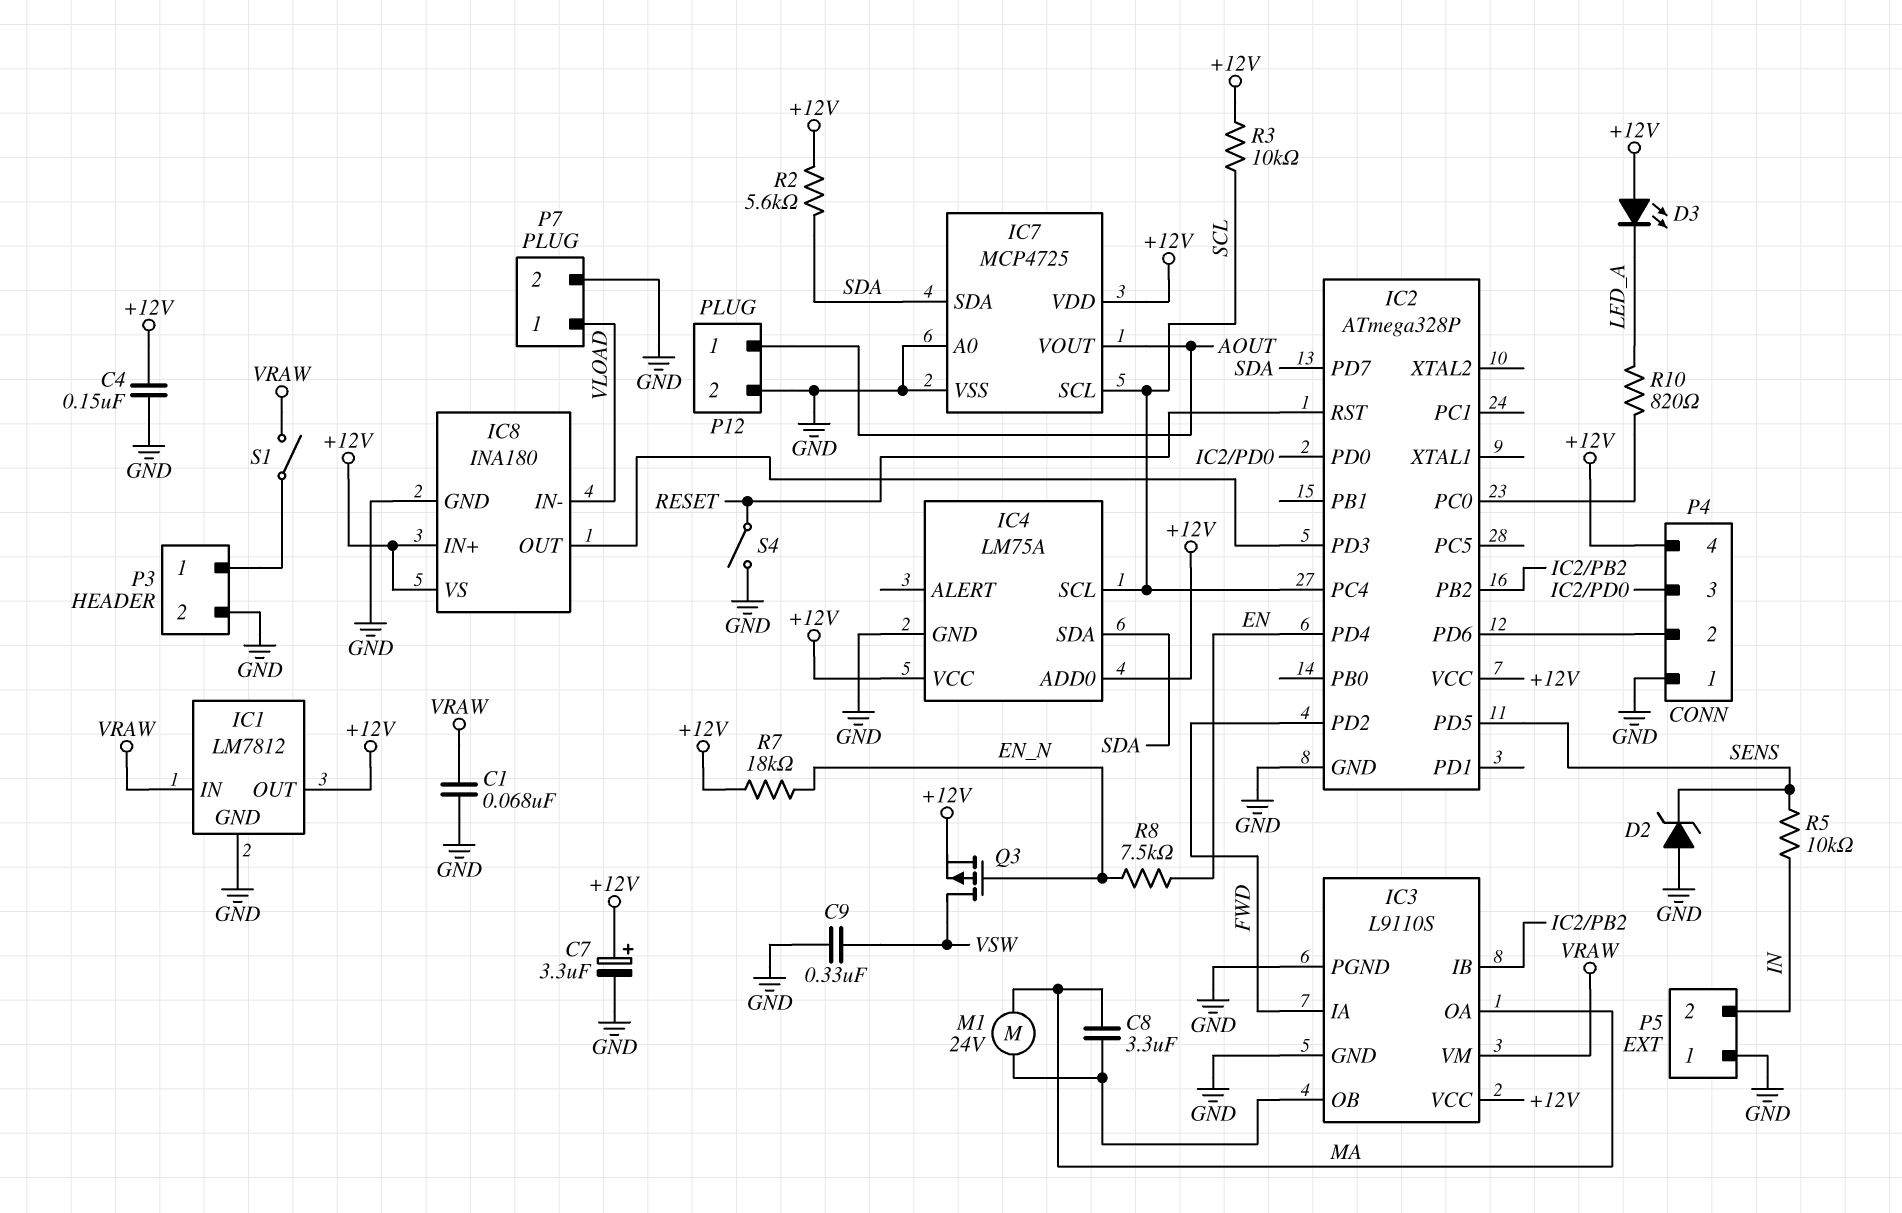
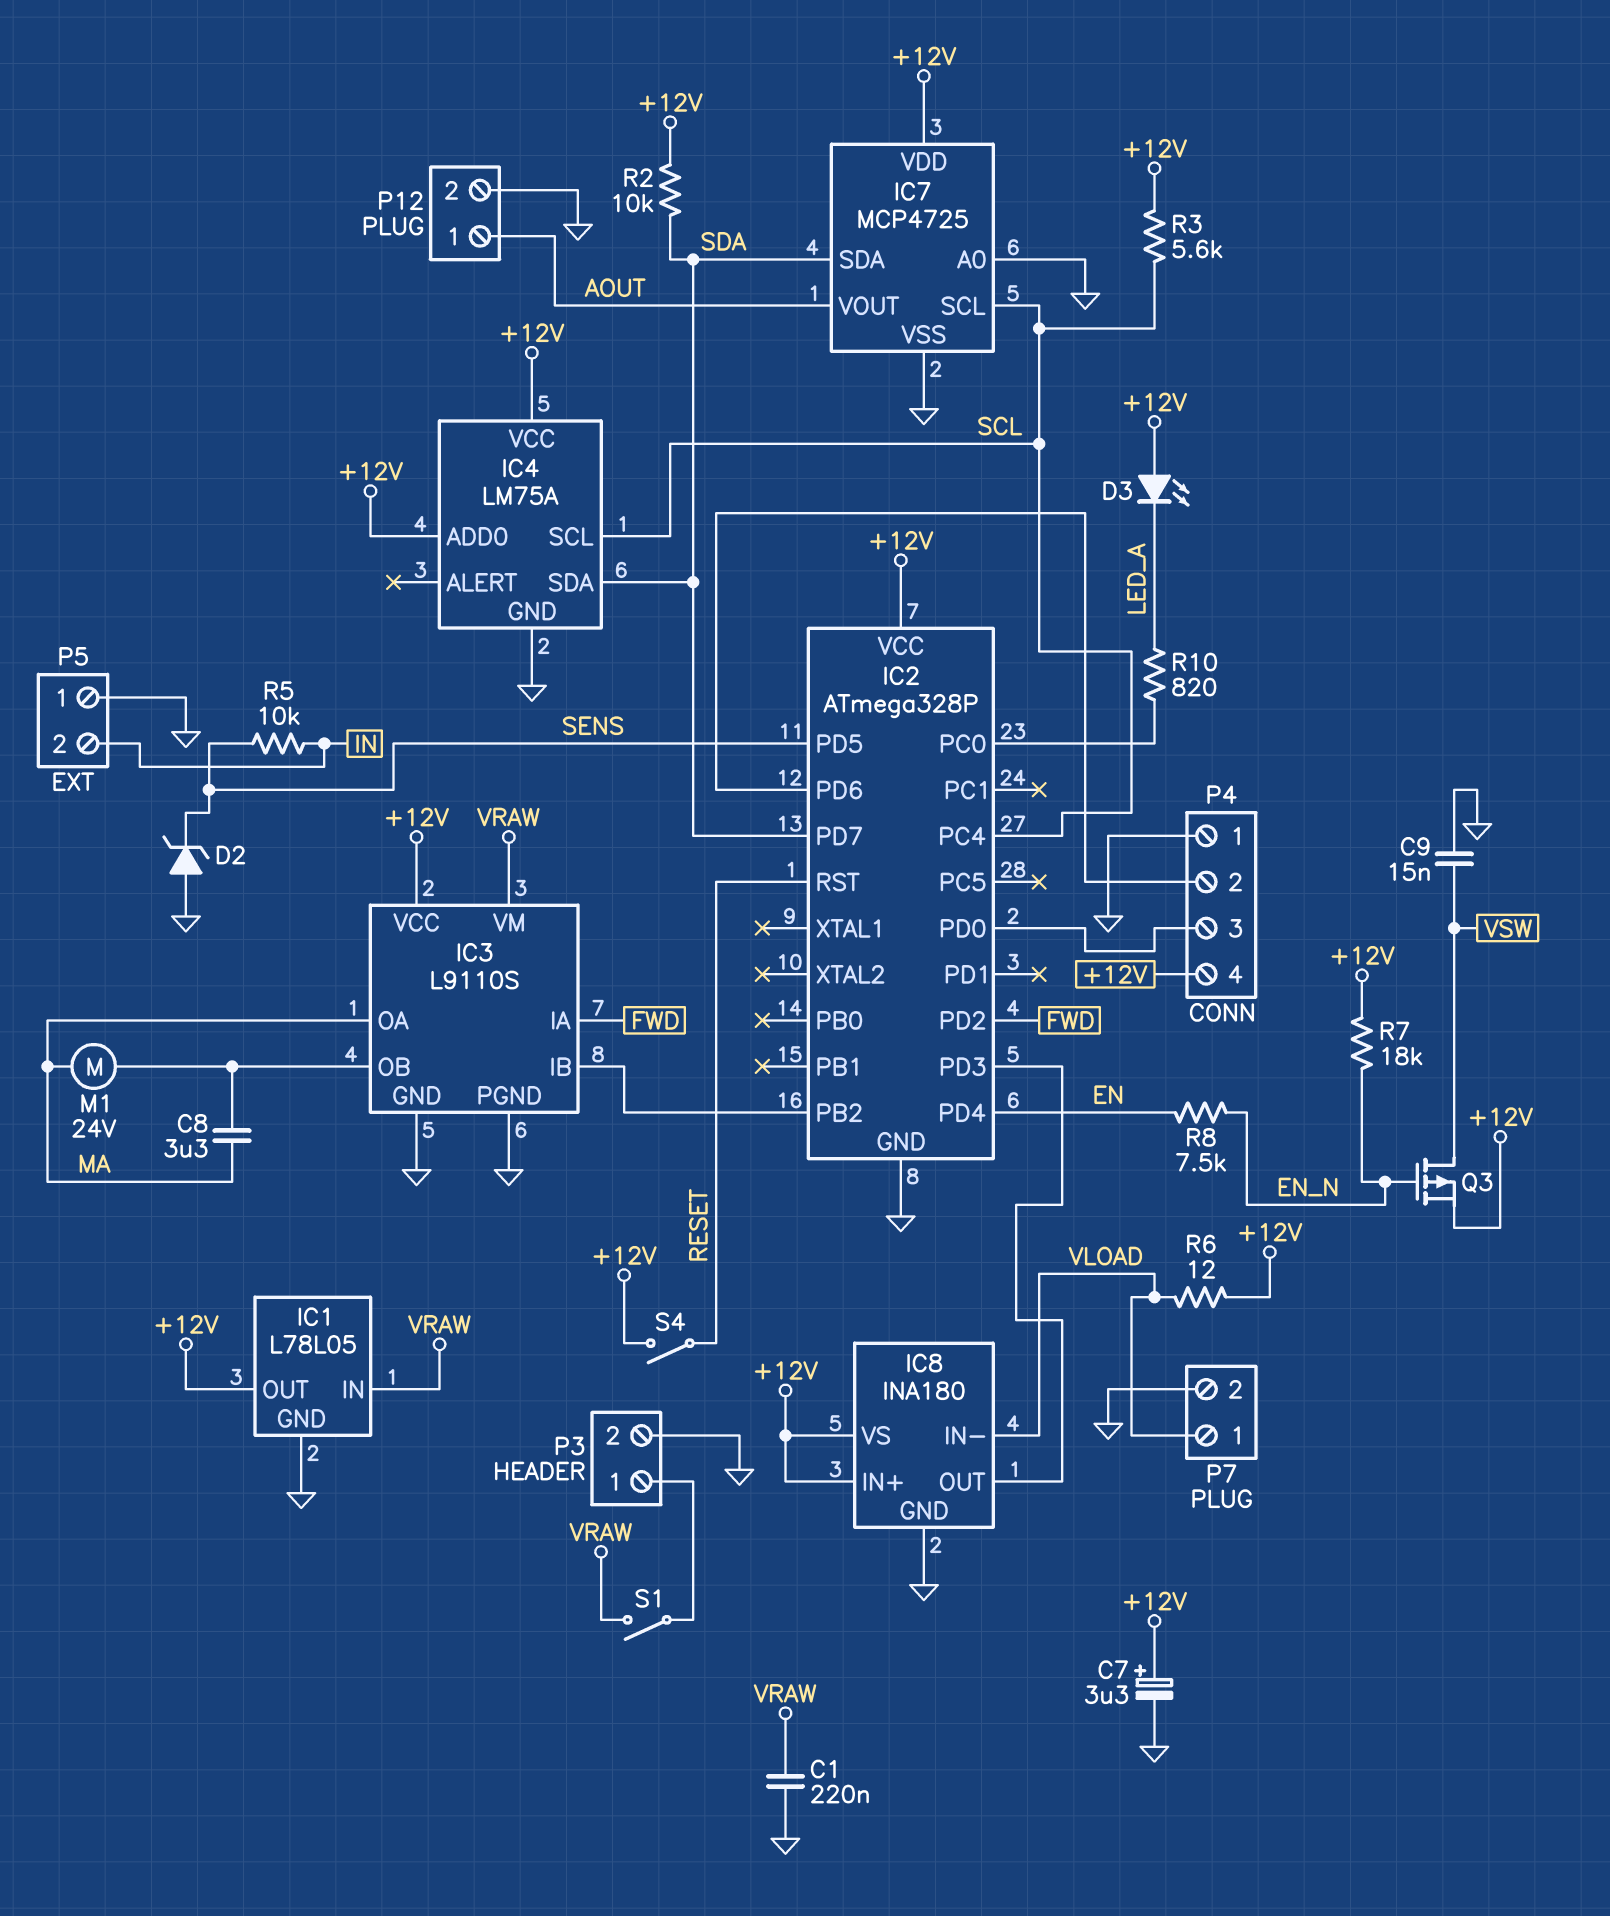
C1: 68nF (GND, VRAW) -> 220nF (GND, VRAW)
C4: 150nF (+12V, GND) -> none
C9: 330nF (GND, VSW) -> 15nF (GND, VSW)
IC1: LM7812 -> L78L05
R2: 5.6k (+12V, SDA) -> 10k (+12V, SDA)
R3: 10k (+12V, SCL) -> 5.6k (+12V, SCL)
R6: none -> 12 (+12V, VLOAD)
S4: switch (GND, RESET) -> switch (+12V, RESET)

